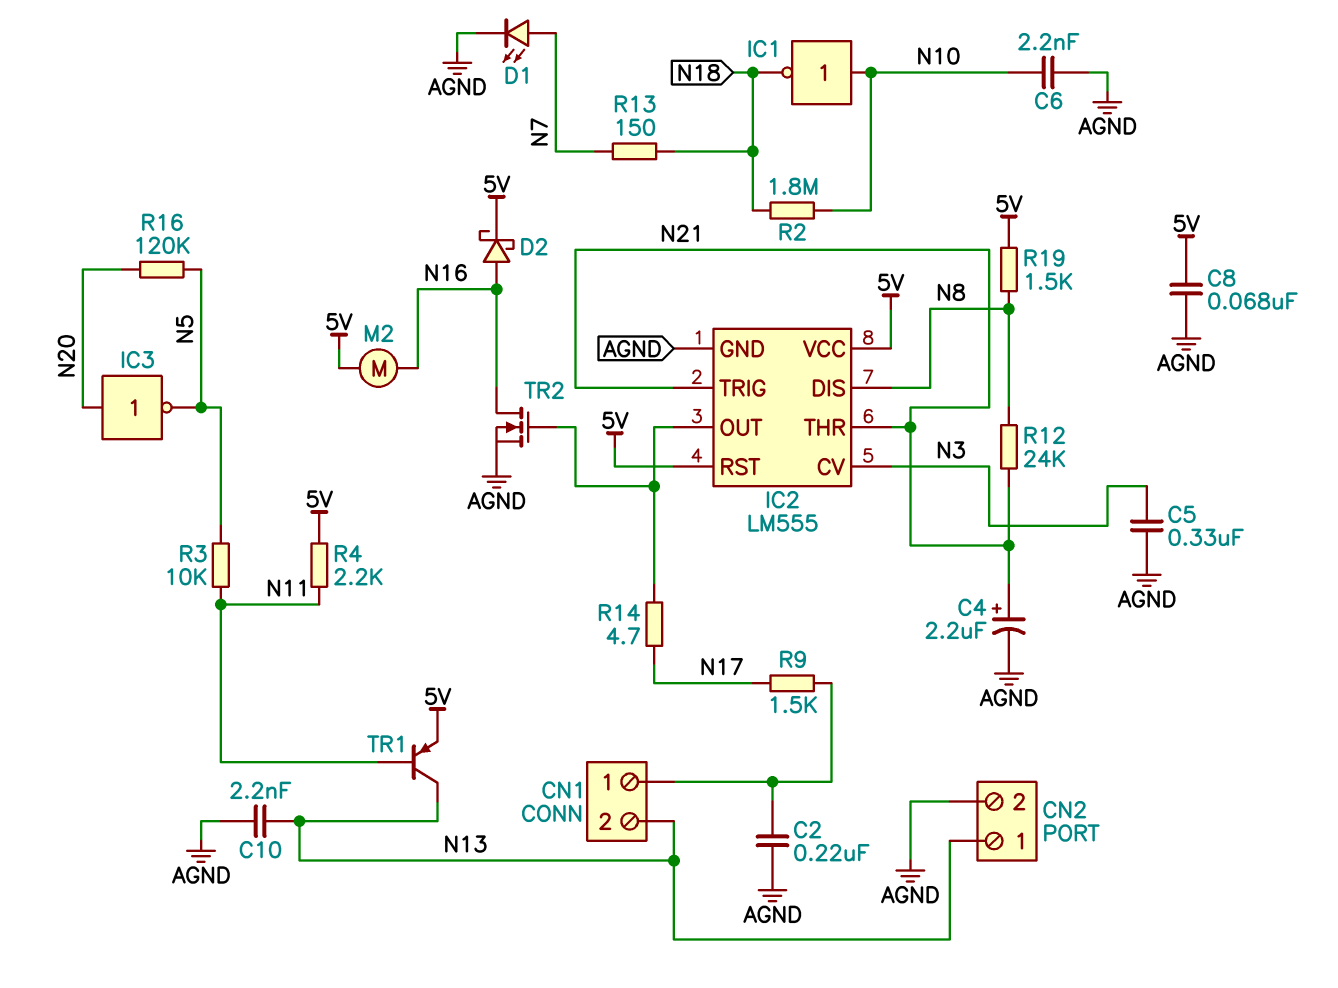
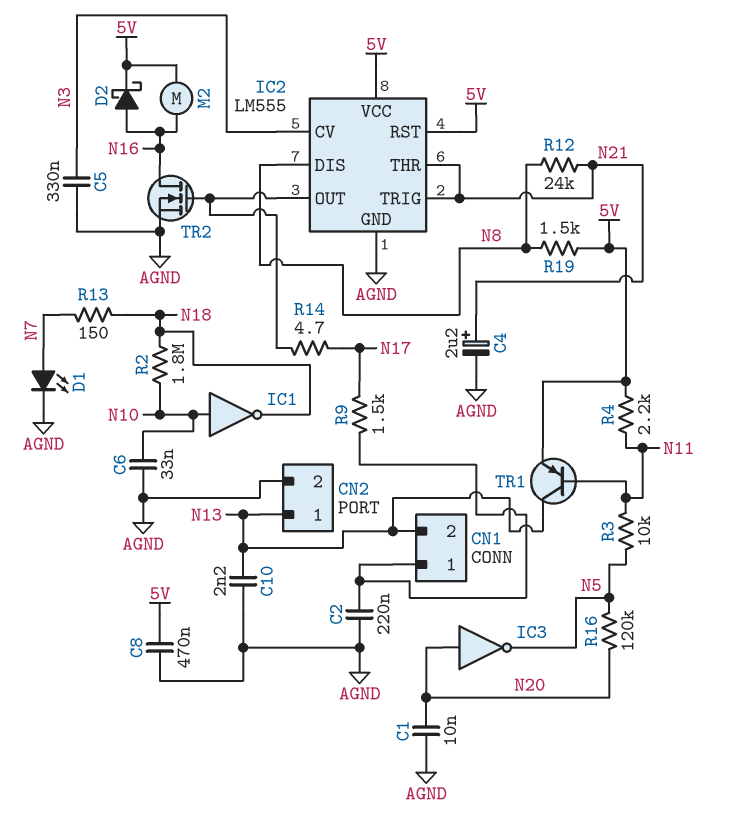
C1: none -> 10nF (AGND, N20)
C6: 2.2nF (AGND, N10) -> 33nF (AGND, N10)
C8: 68nF (5V, AGND) -> 470nF (5V, AGND)

